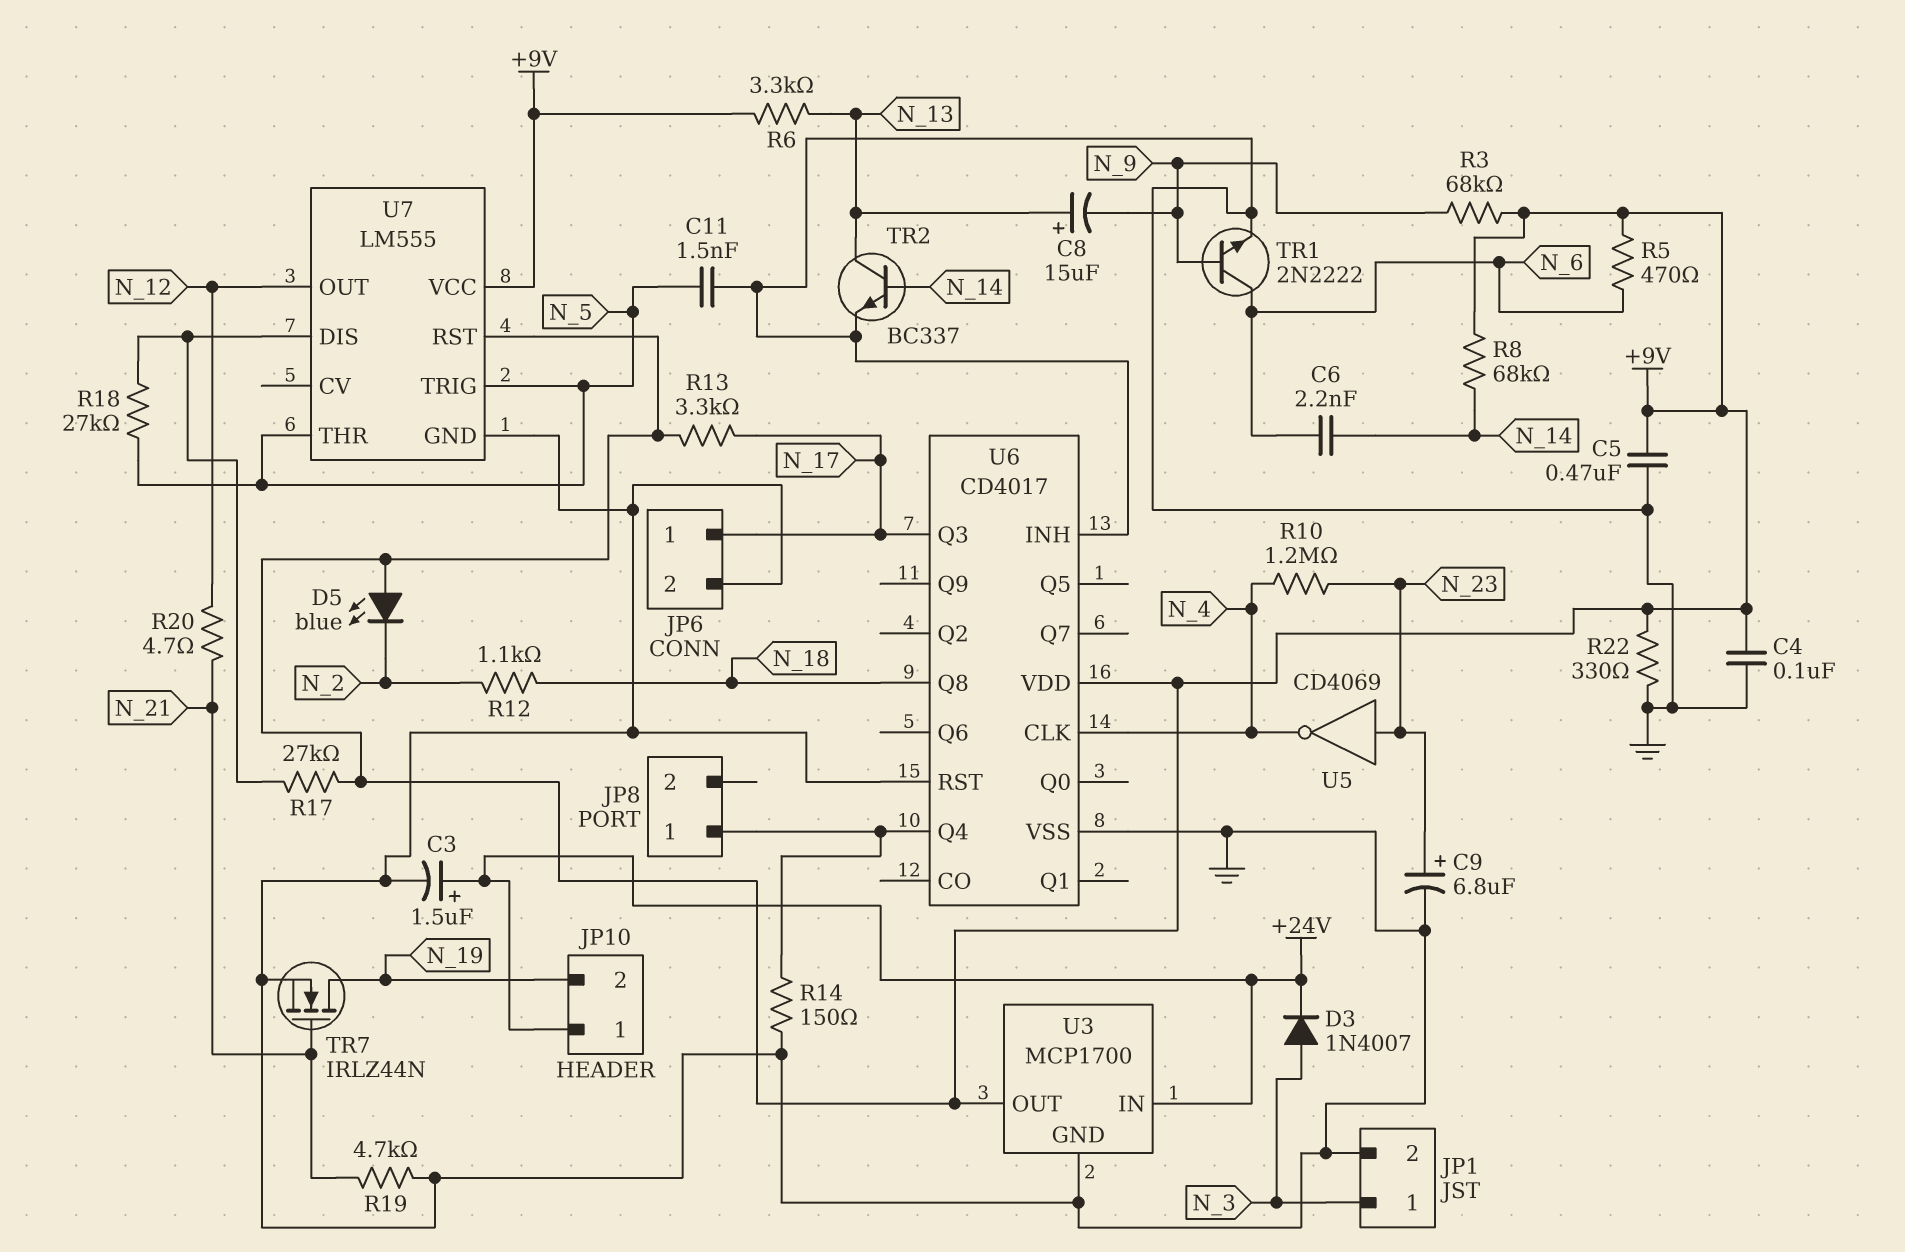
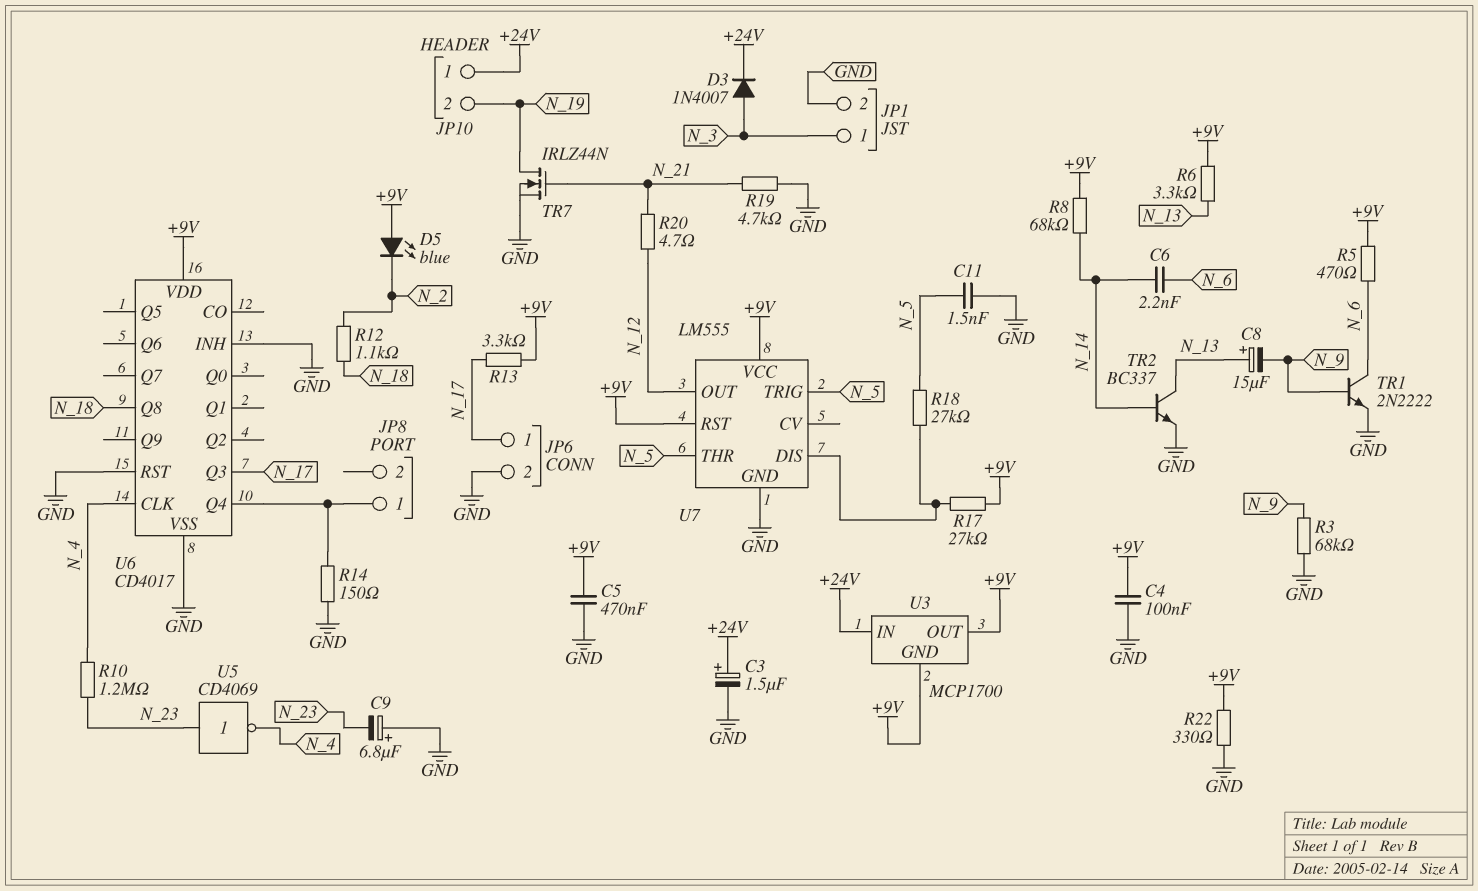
C9: 6.8uF (plus N_23, minus GND) -> 6.8uF (plus GND, minus N_23)
R3: 68k (+9V, N_9) -> 68k (GND, N_9)
U3 pin GND: GND -> +9V

